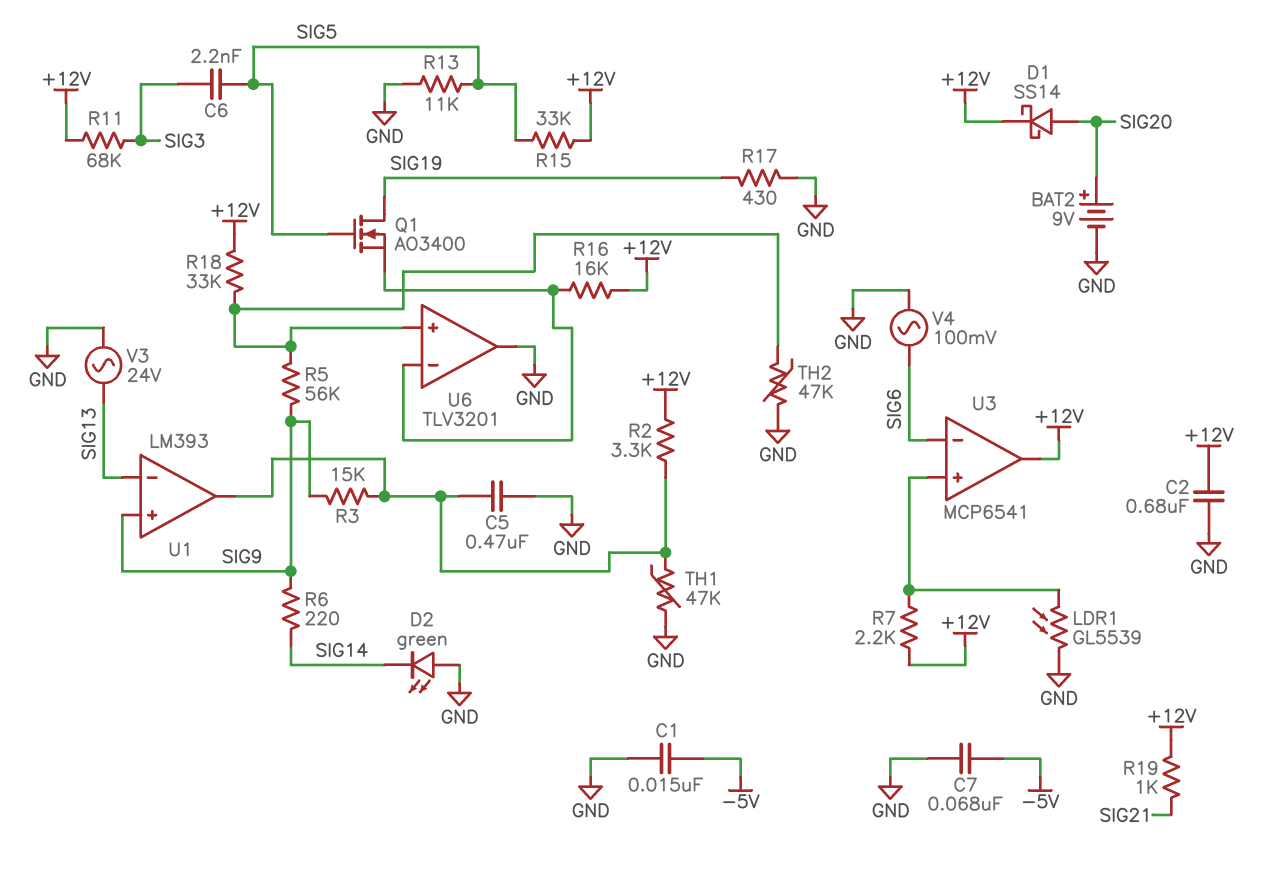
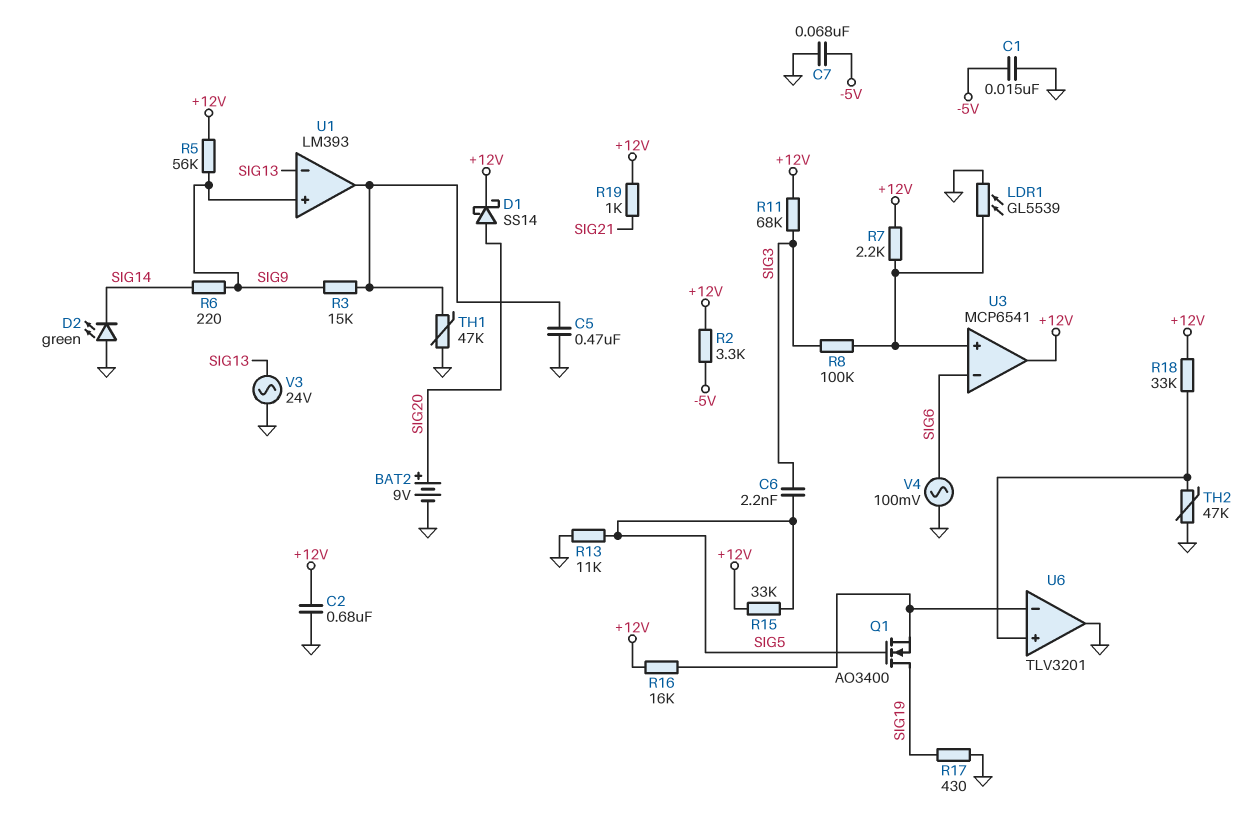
R2: 3.3k (+12V, U1/out) -> 3.3k (+12V, -5V)
R5: 56k (SIG9, U6/in+) -> 56k (+12V, SIG9)
R8: none -> 100k (SIG3, U3/in+)

